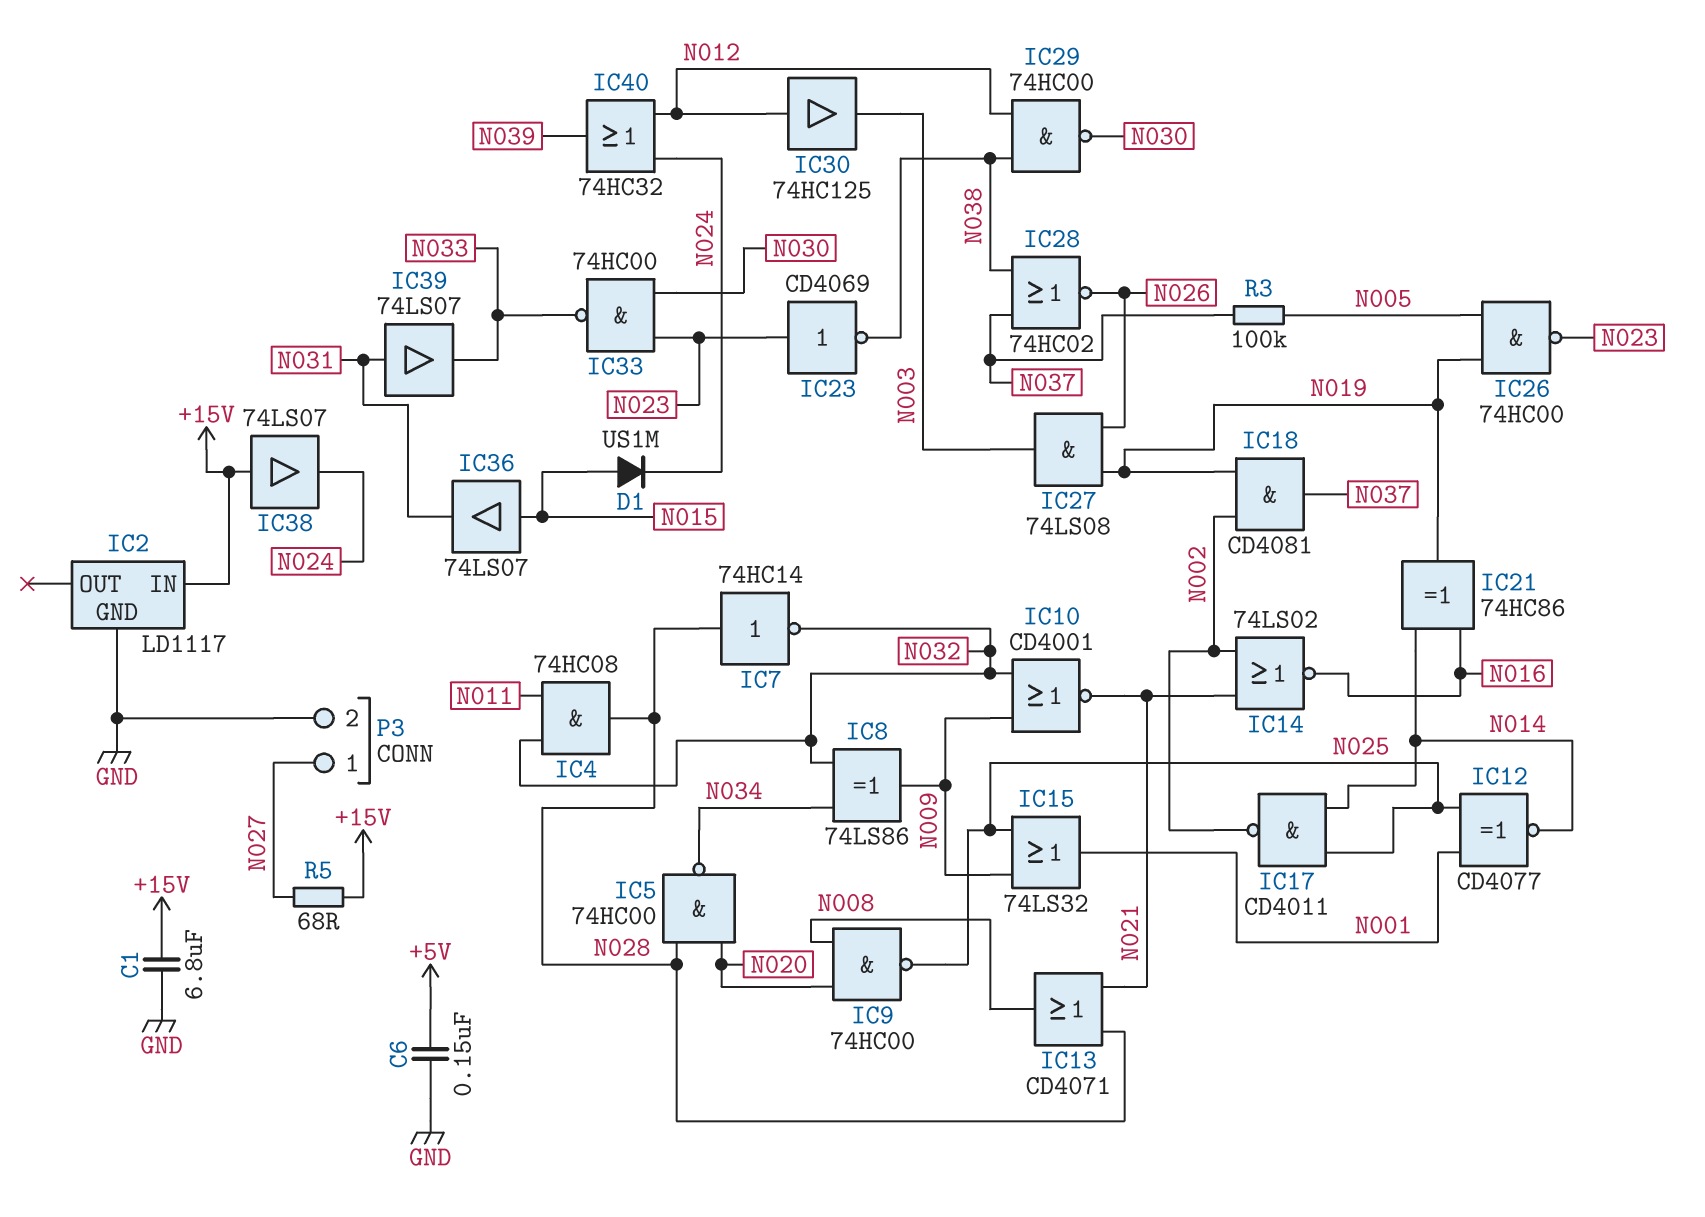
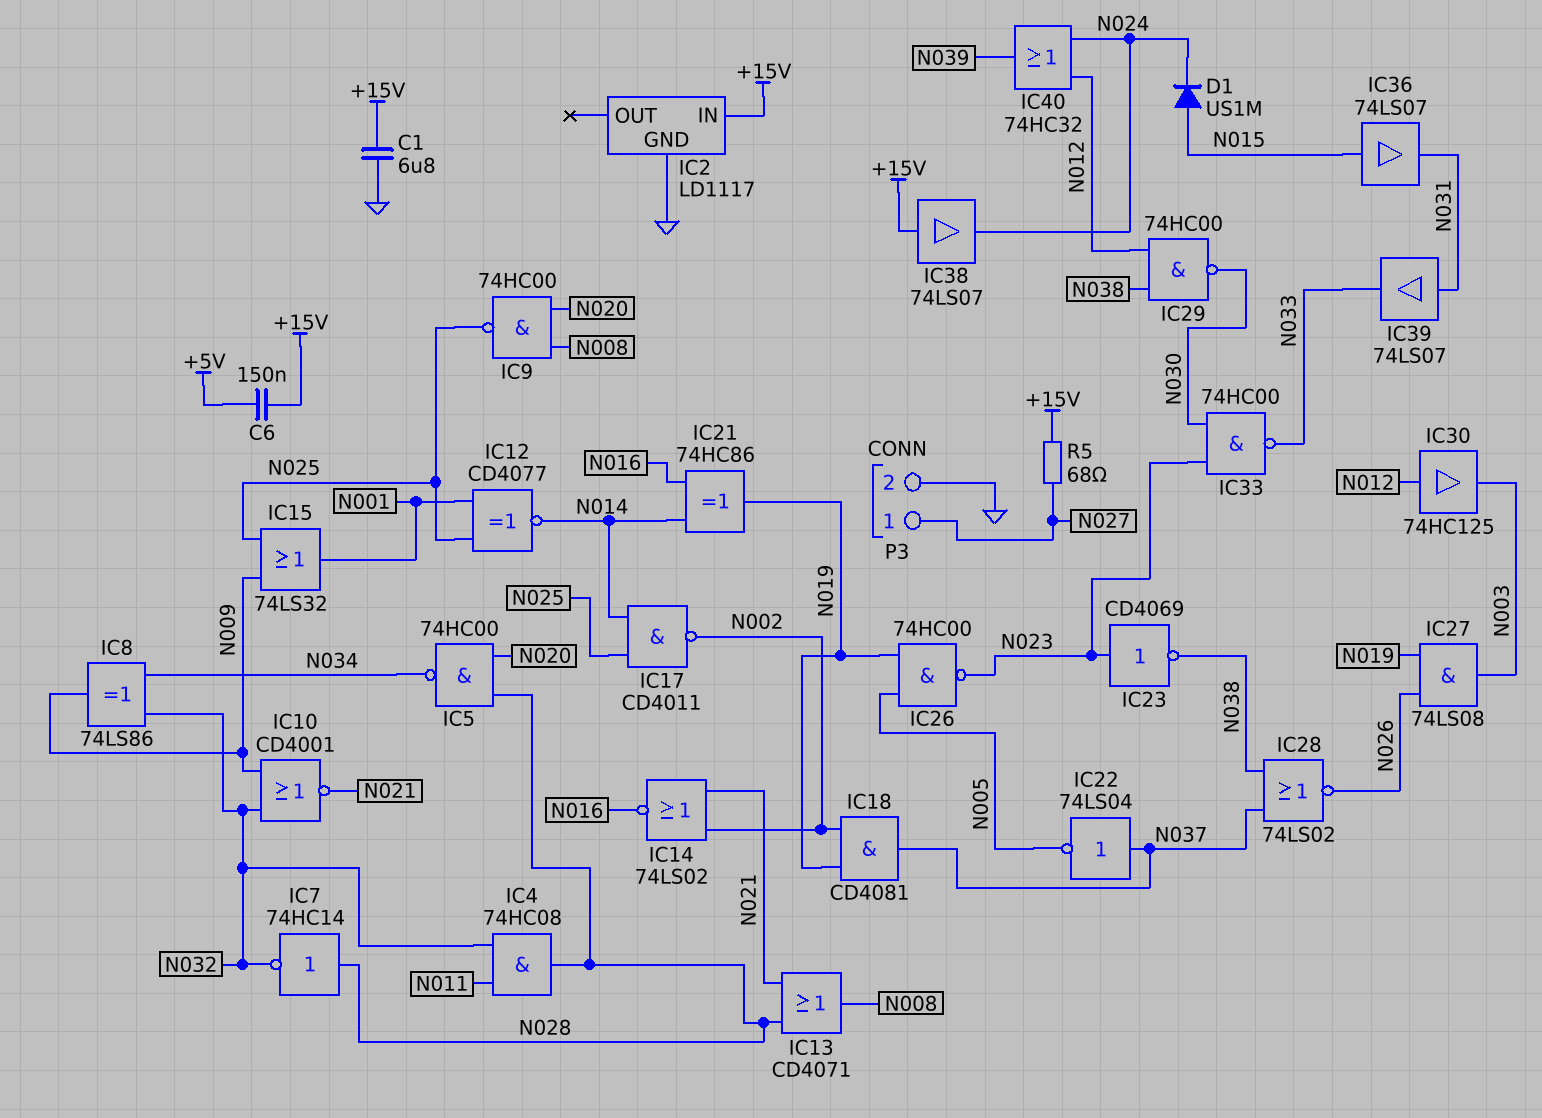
C6: 150nF (+5V, GND) -> 150nF (+5V, +15V)
IC22: none -> NOT 74LS04 (in N037, out N005)
IC28: NOR 74HC02 (in N037, in N038, out N026) -> NOR 74LS02 (in N037, in N038, out N026)
R3: 100k (N005, N037) -> none

